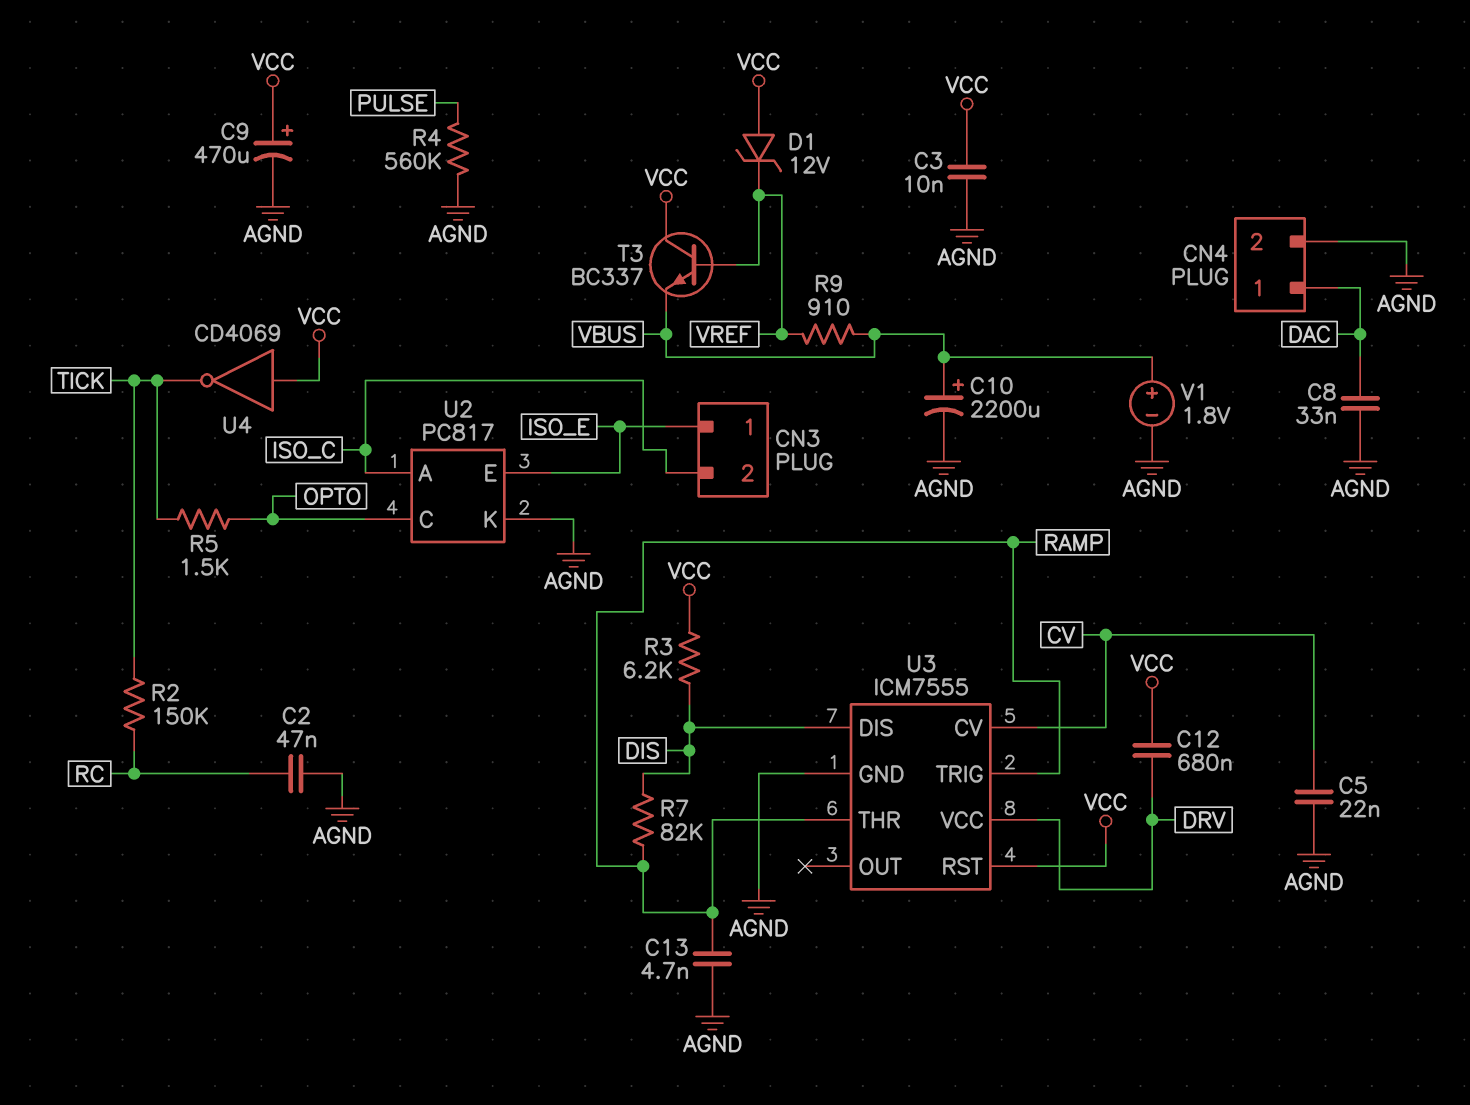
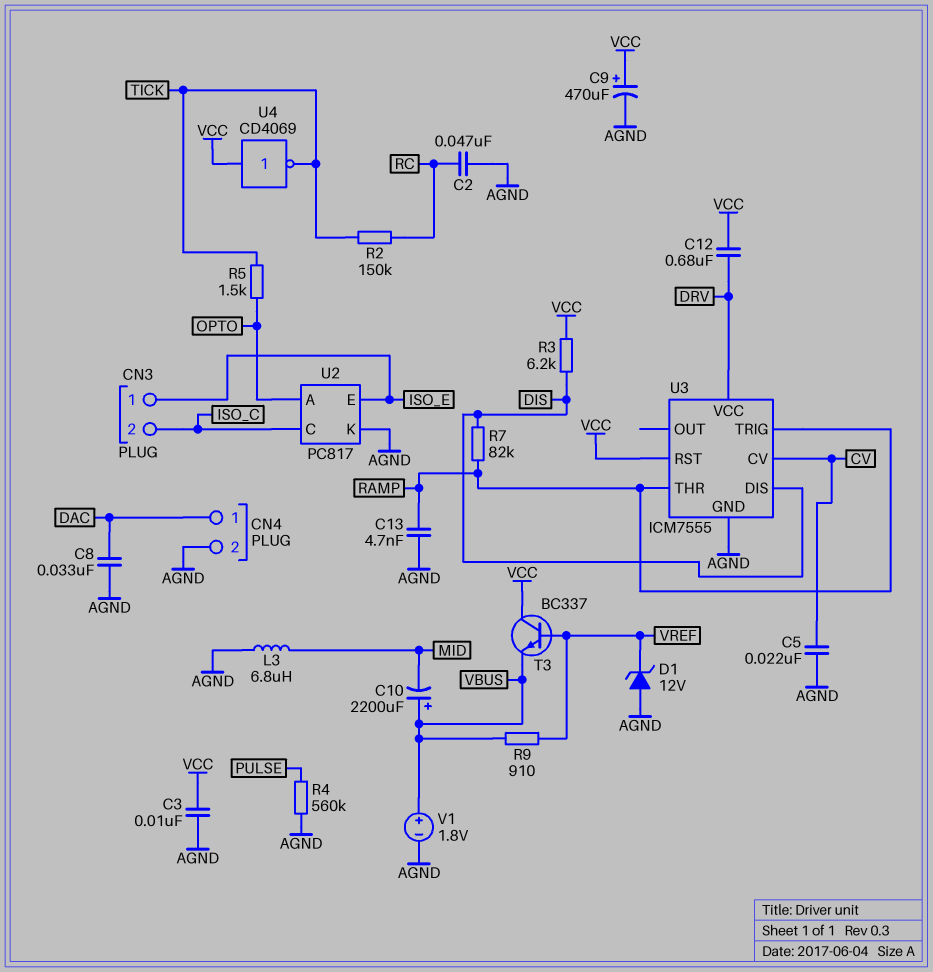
C10: 2200uF (plus VBUS, minus AGND) -> 2200uF (plus VBUS, minus MID)
D1: zener 12V (A VCC, K VREF) -> zener 12V (A AGND, K VREF)
L3: none -> 6.8uH (AGND, MID)
U2 pin A: ISO_C -> OPTO
U2 pin C: OPTO -> ISO_C

